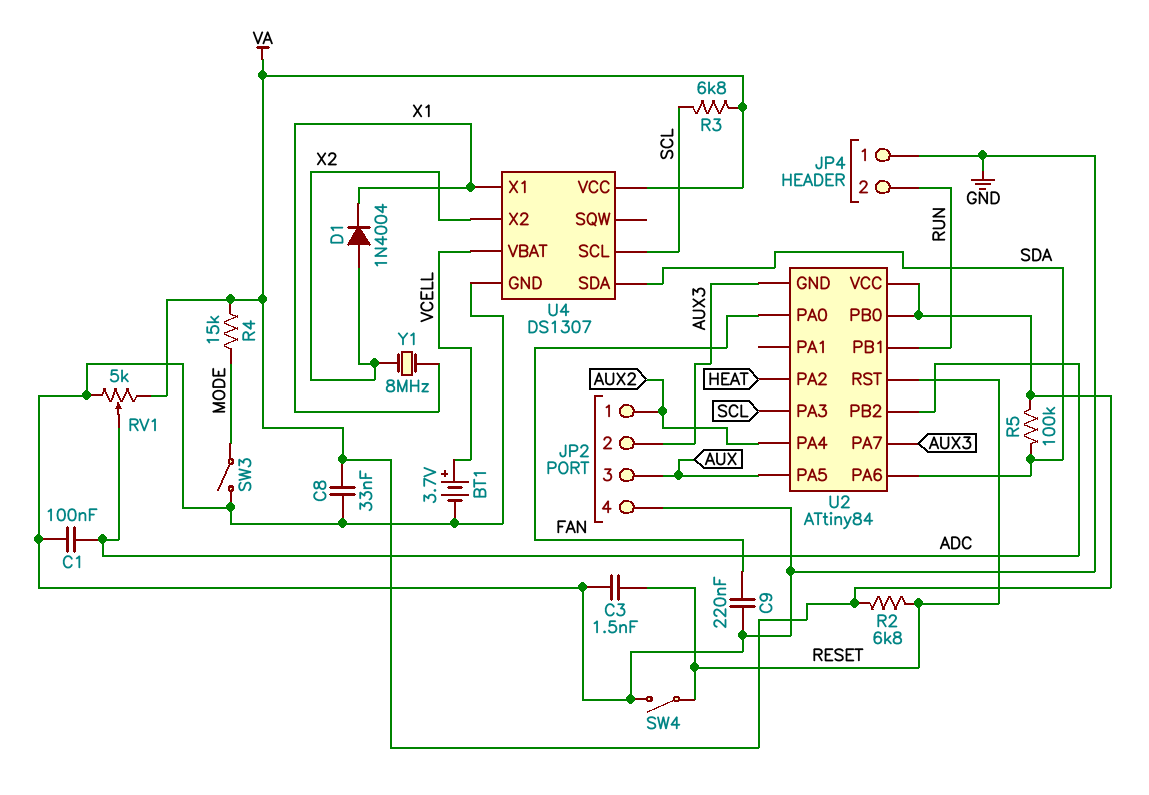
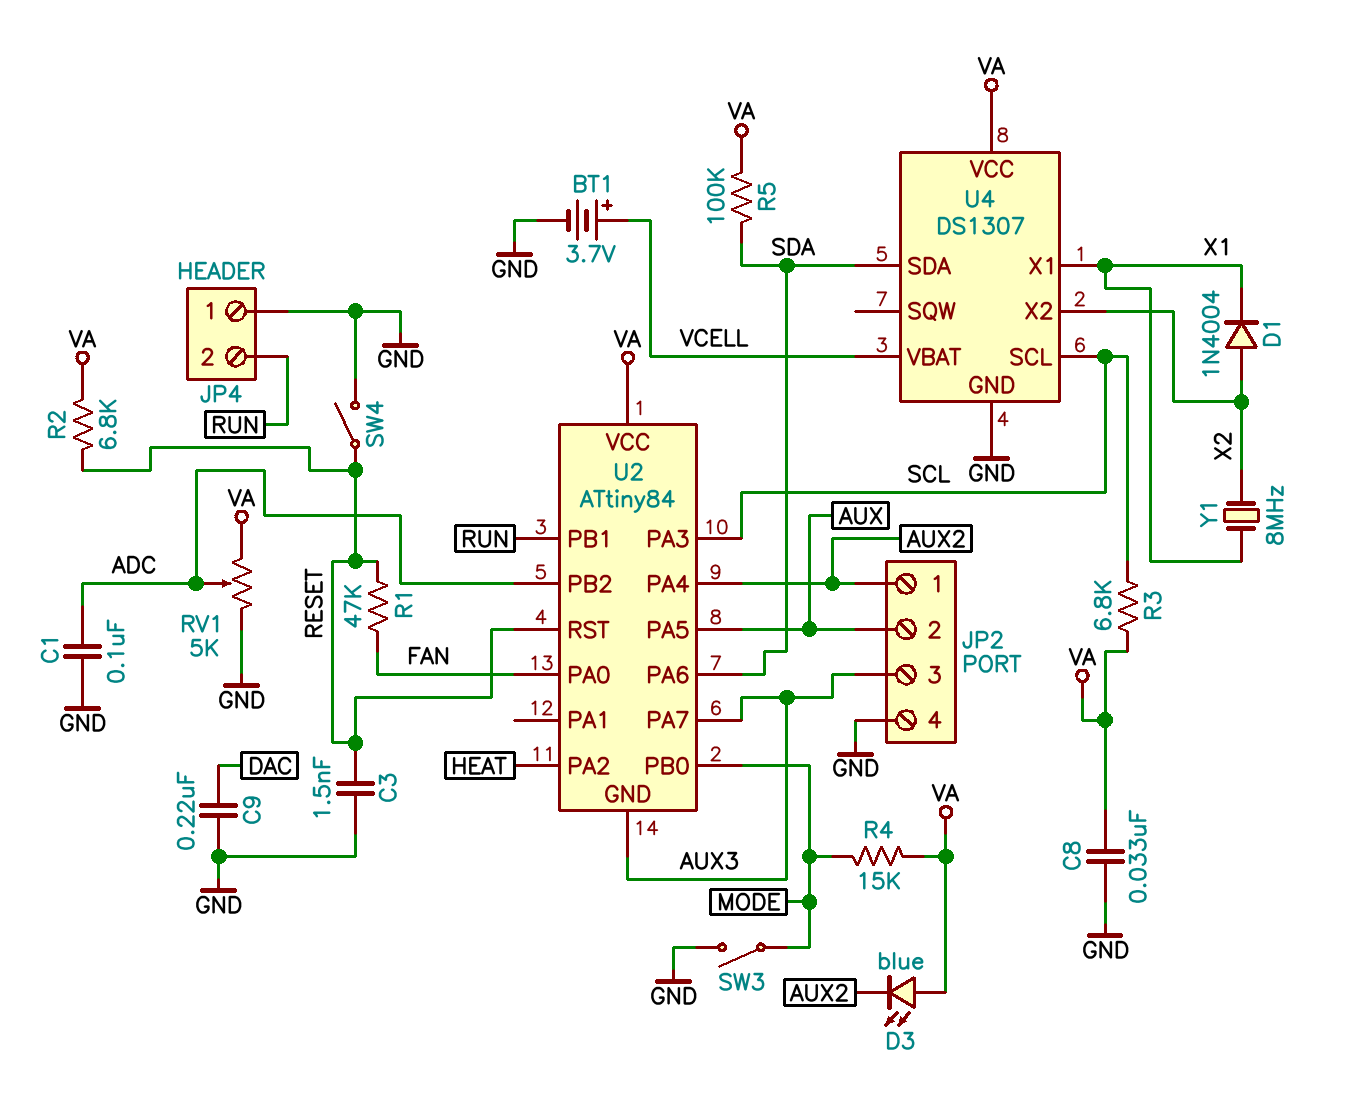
C9: 220nF (FAN, GND) -> 220nF (DAC, GND)
D3: none -> LED blue (A VA, K AUX2)
JP2 pin 2: AUX3 -> AUX
JP2 pin 3: AUX -> AUX3
R1: none -> 47k (FAN, RESET)
U2 pin PB0: VA -> MODE

